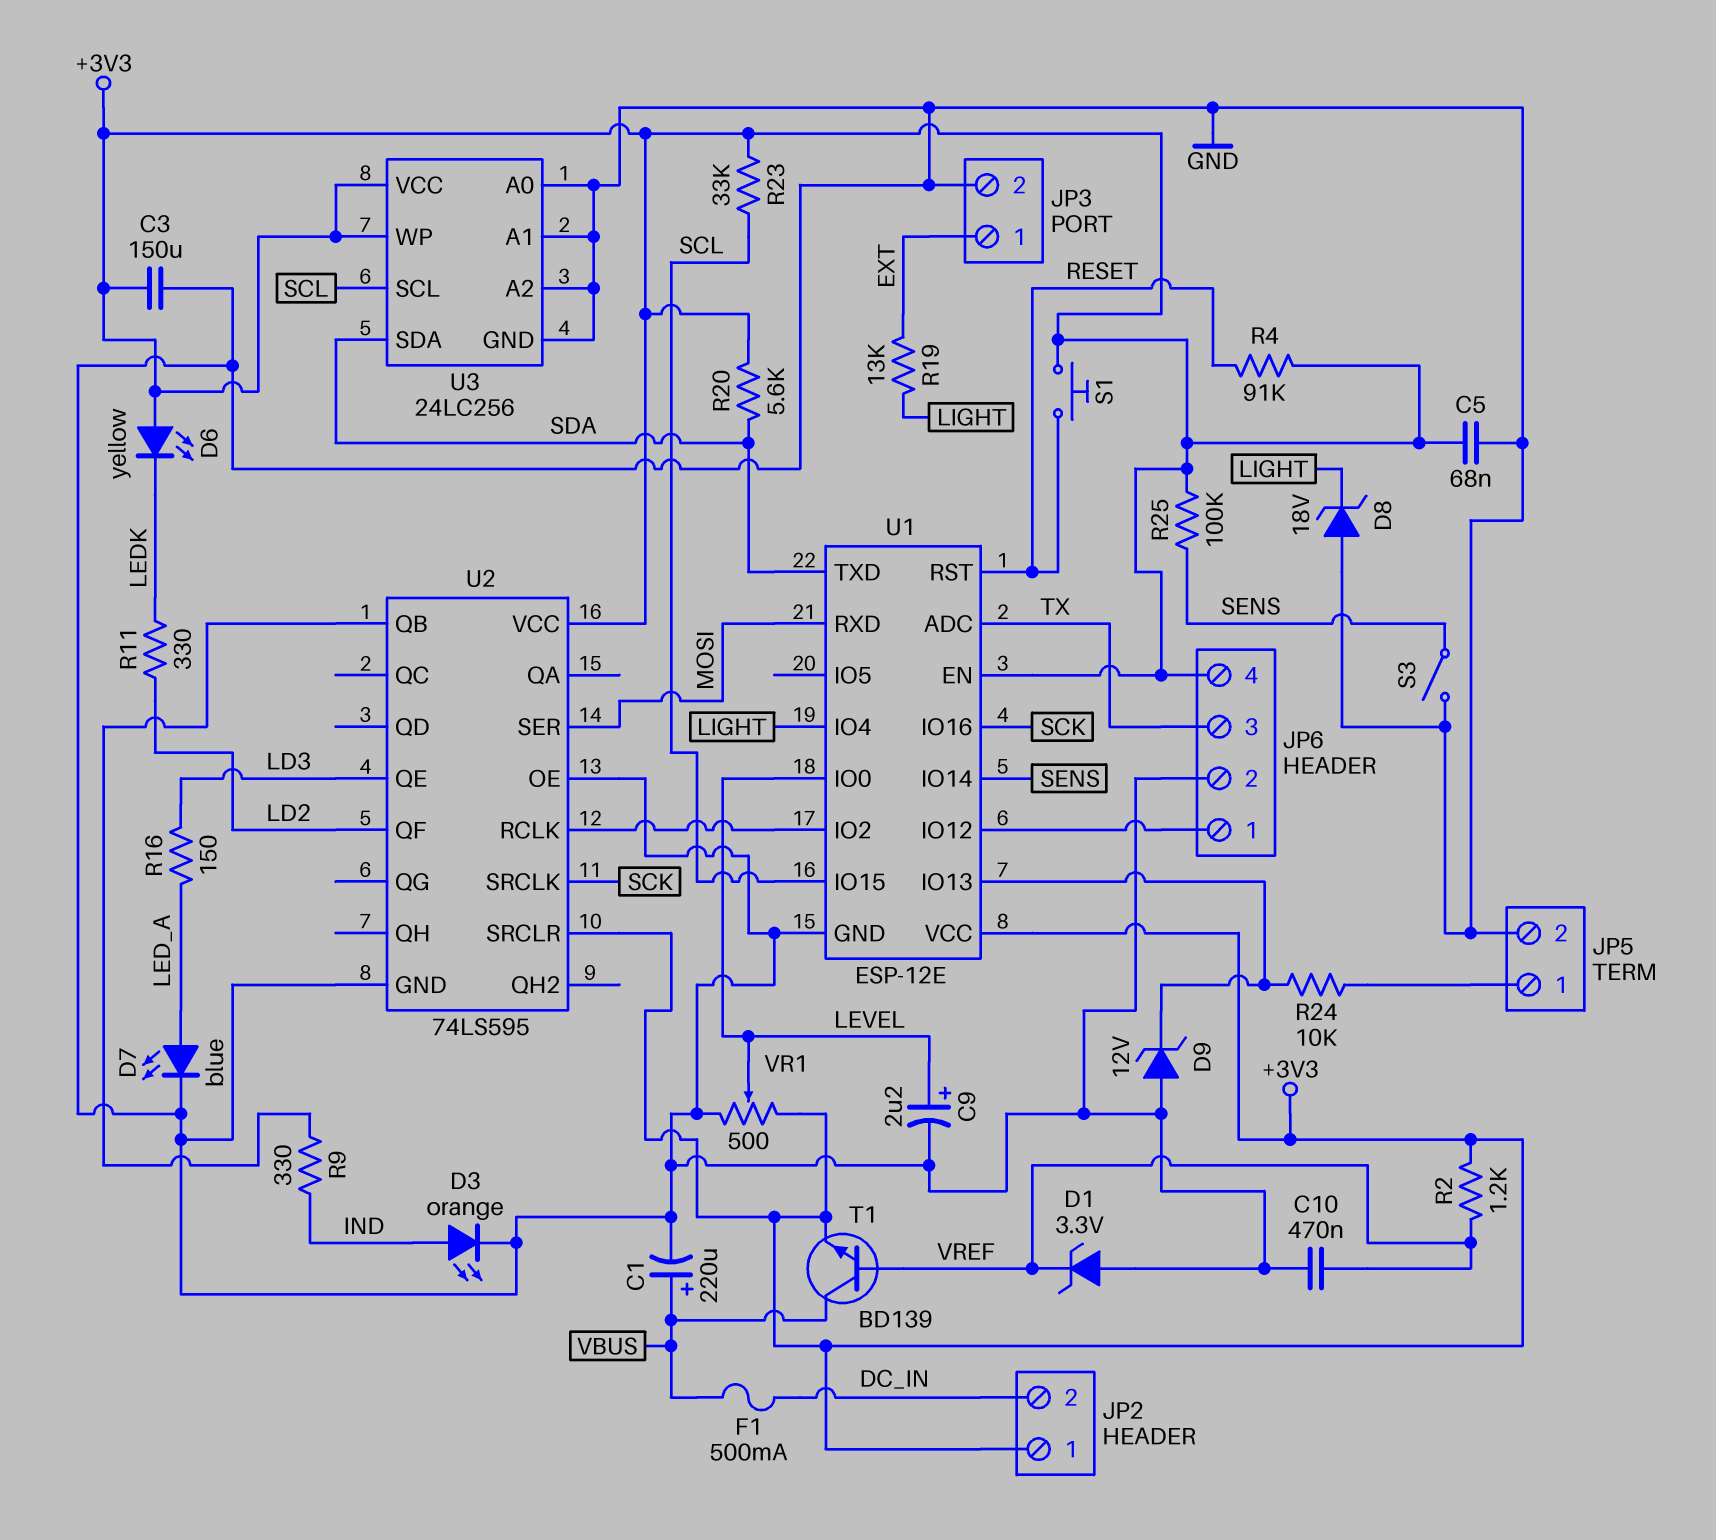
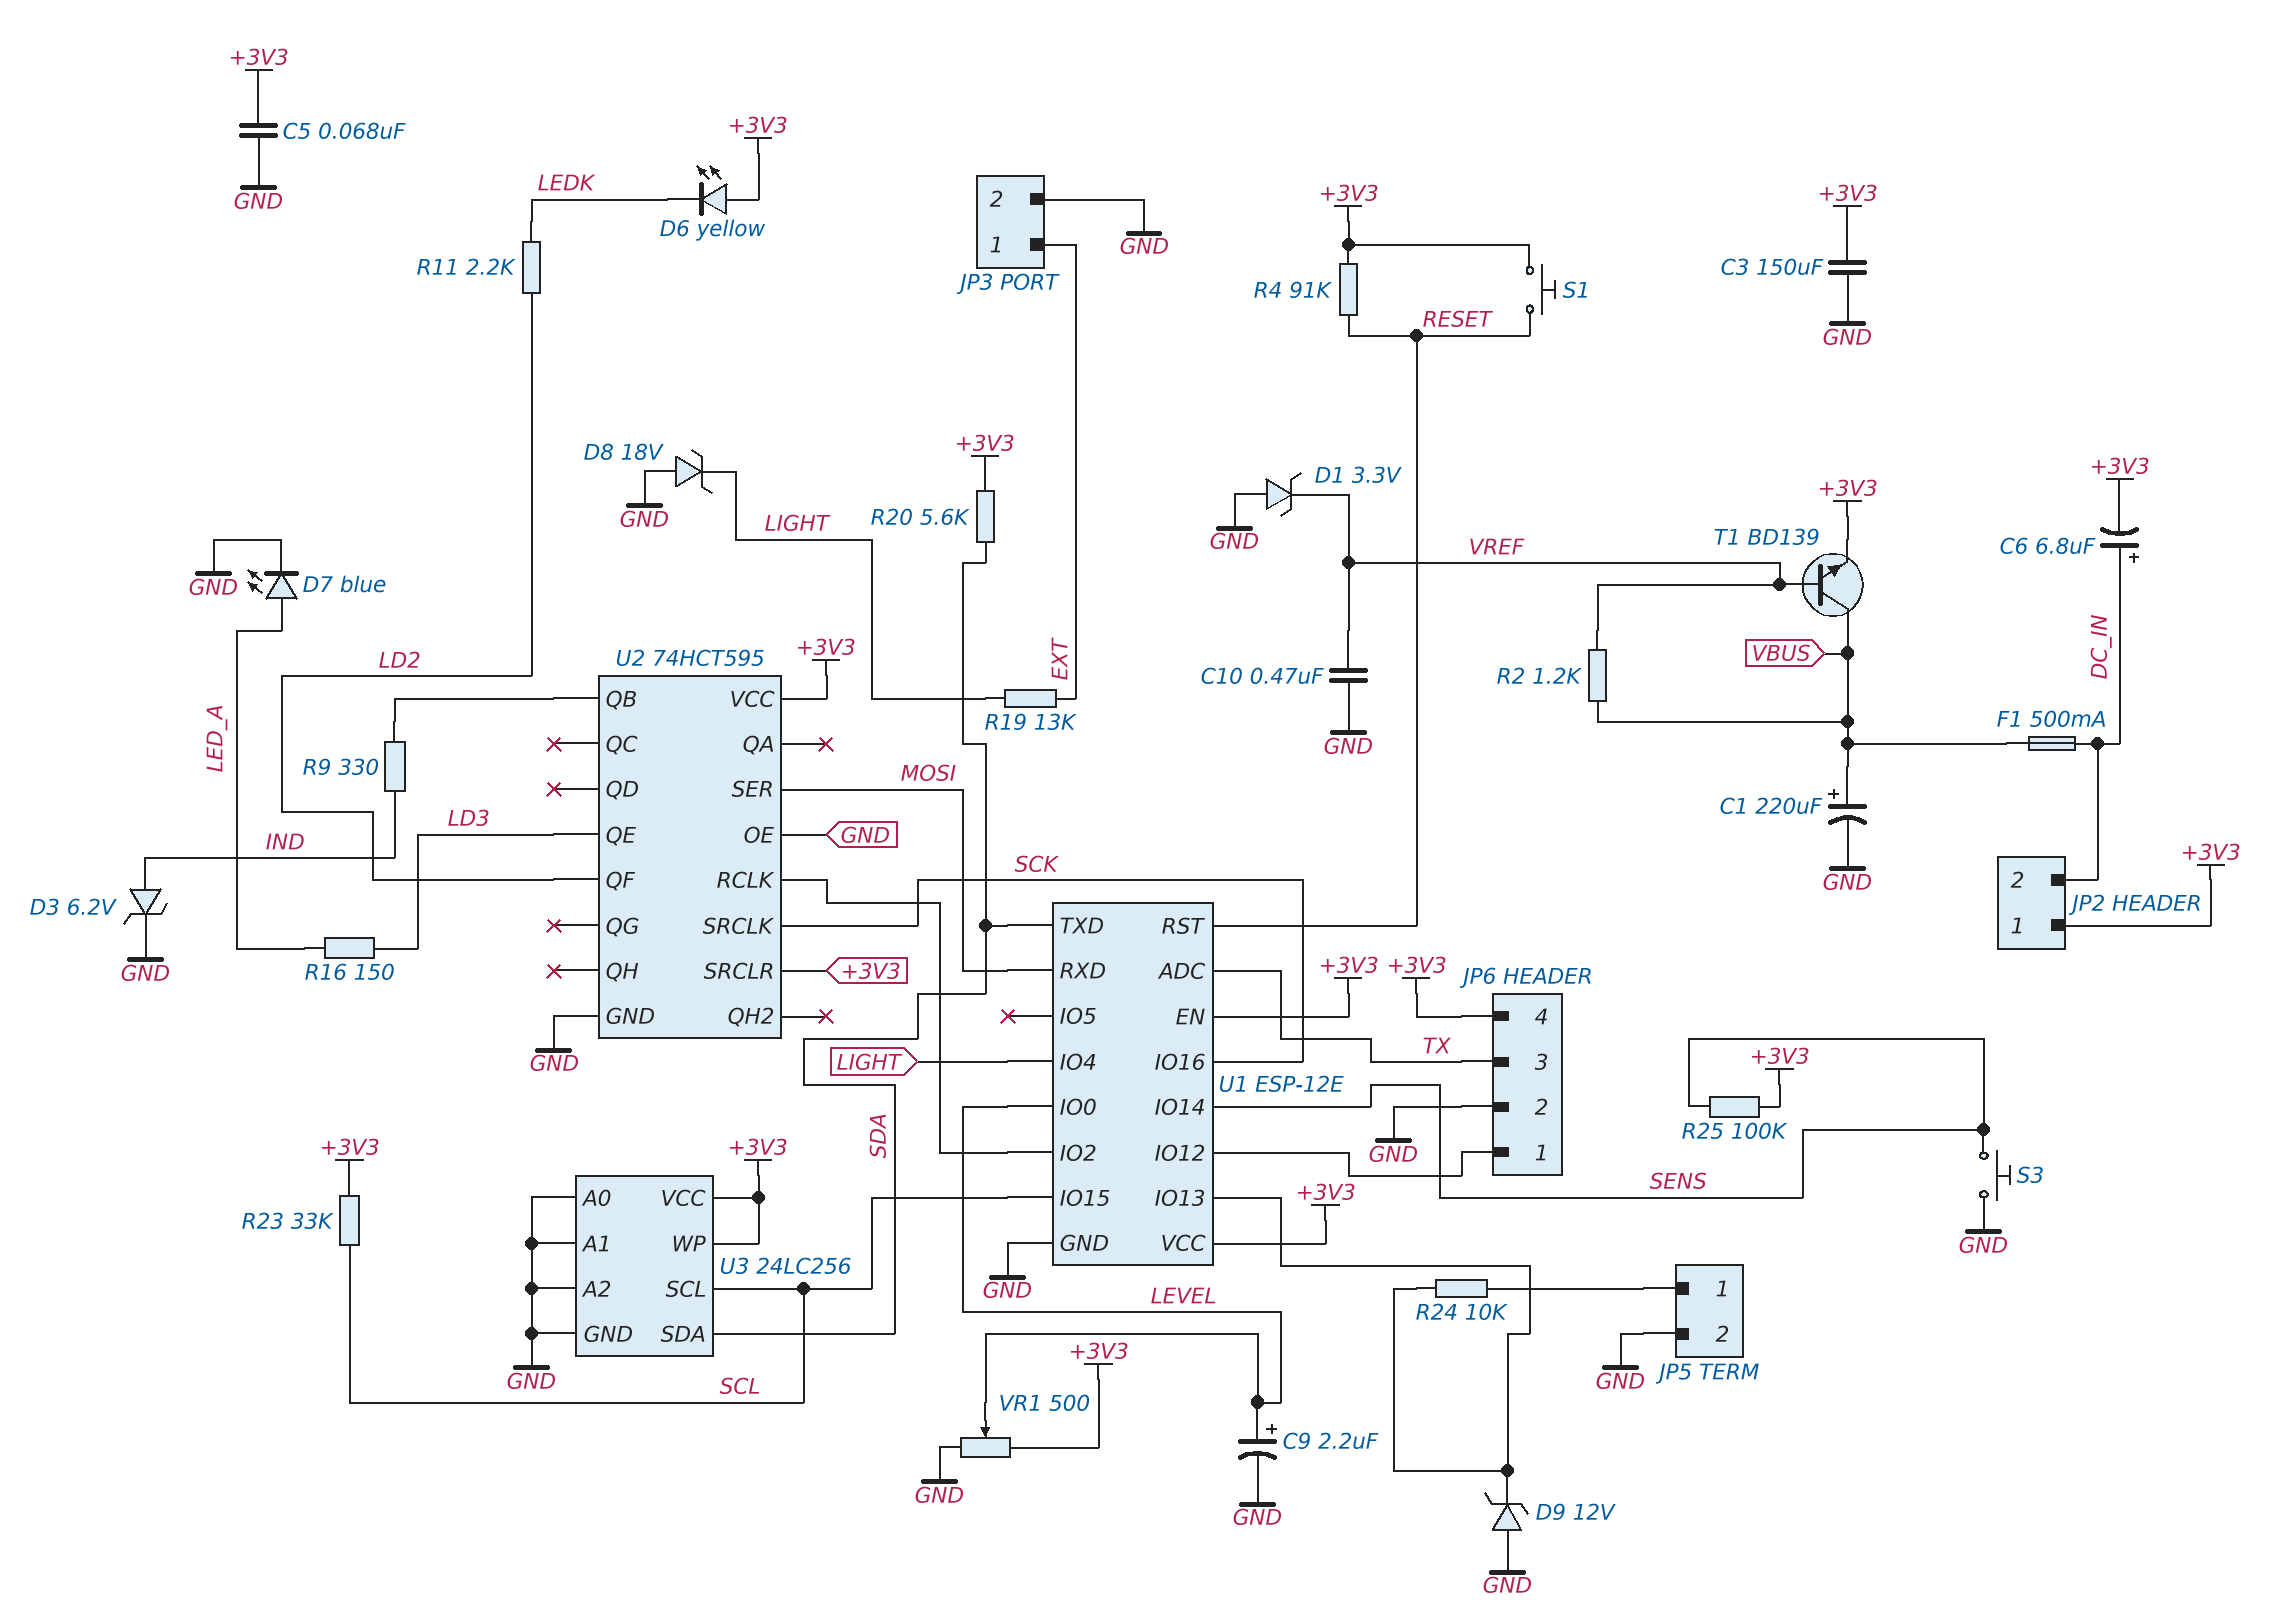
C6: none -> 6.8uF (plus DC_IN, minus +3V3)
D3: LED orange (A IND, K GND) -> zener 6.2V (A IND, K GND)
R2: 1.2k (+3V3, VREF) -> 1.2k (VBUS, VREF)
R11: 330 (LD2, LEDK) -> 2.2k (LD2, LEDK)
S3: switch (GND, SENS) -> button (GND, SENS)
U2: 74LS595 -> 74HCT595

